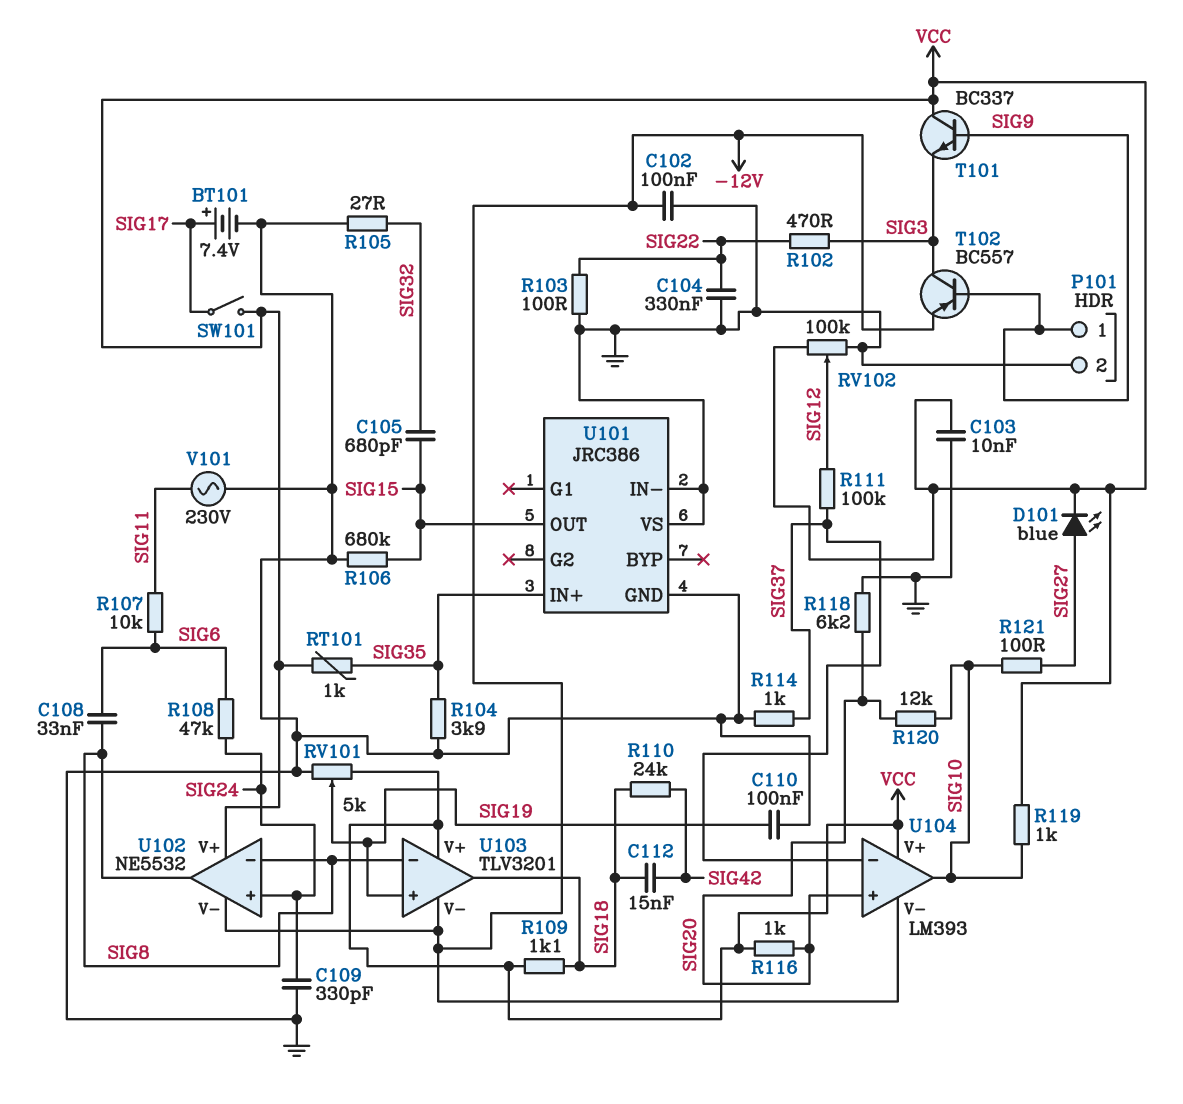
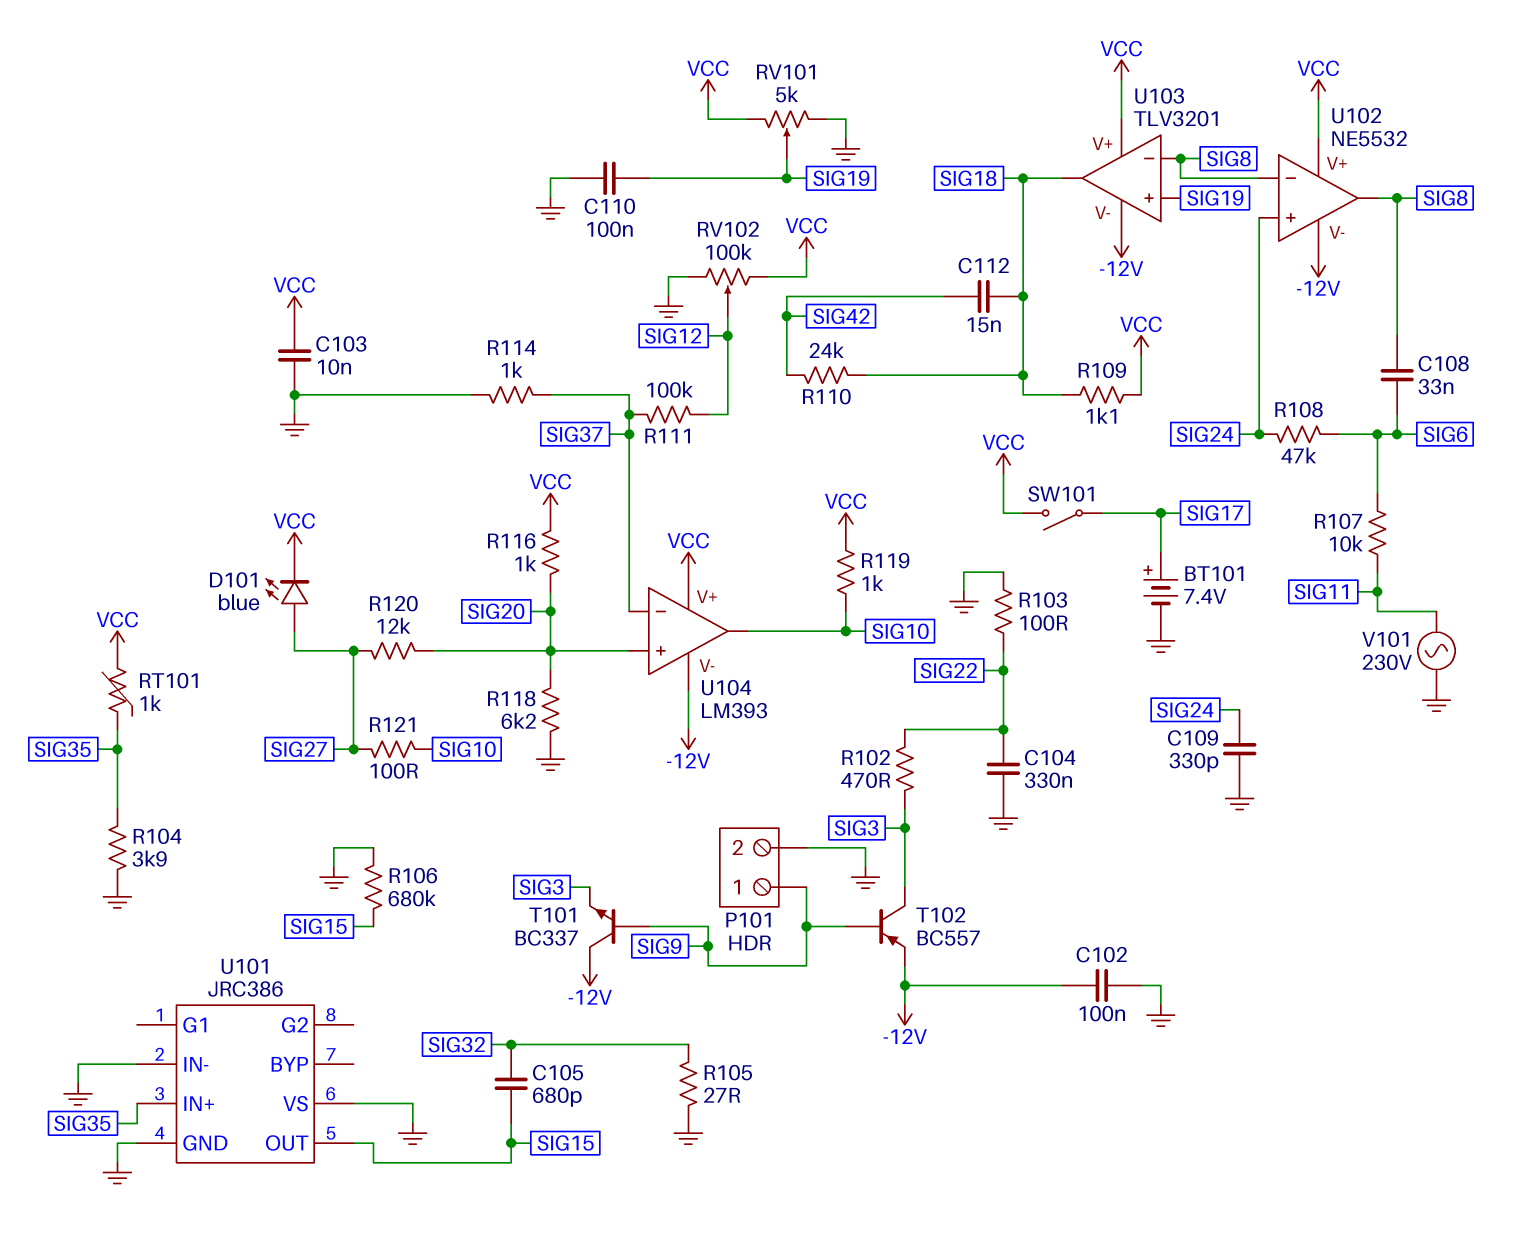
R120: 12k (SIG10, SIG20) -> 12k (SIG20, SIG27)
T101: NPN BC337 (B SIG9, C VCC, E SIG3) -> NPN BC337 (B SIG9, C -12V, E SIG3)

